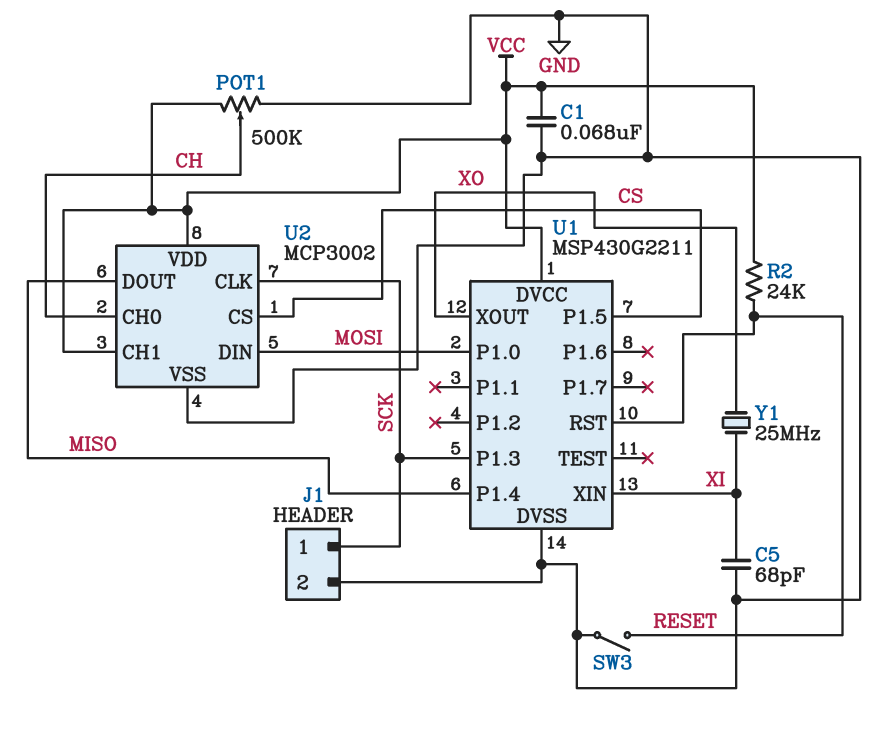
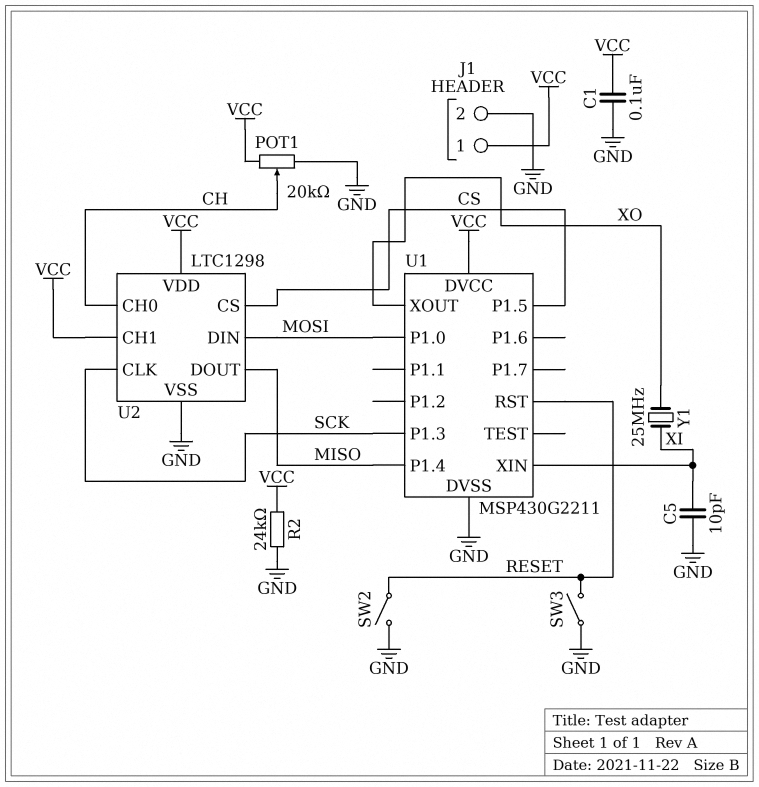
C1: 68nF (GND, VCC) -> 100nF (GND, VCC)
C5: 68pF (GND, XI) -> 10pF (GND, XI)
J1 pin 1: SCK -> VCC
POT1: 500k (GND, VCC, wiper CH) -> 20k (GND, VCC, wiper CH)
R2: 24k (RESET, VCC) -> 24k (GND, VCC)
SW2: none -> switch (GND, RESET)
U2: MCP3002 -> LTC1298

